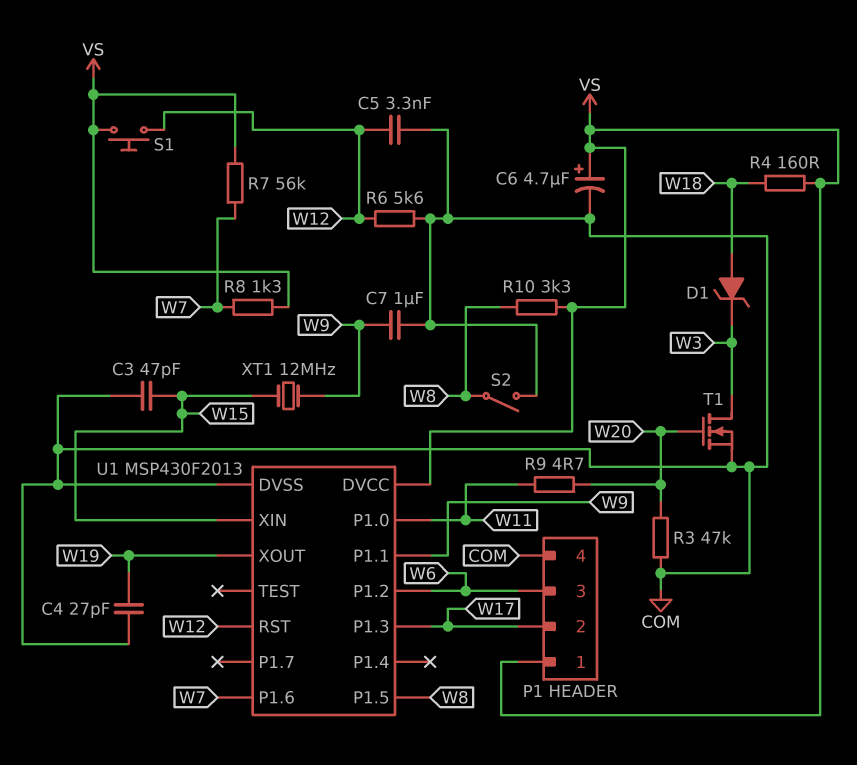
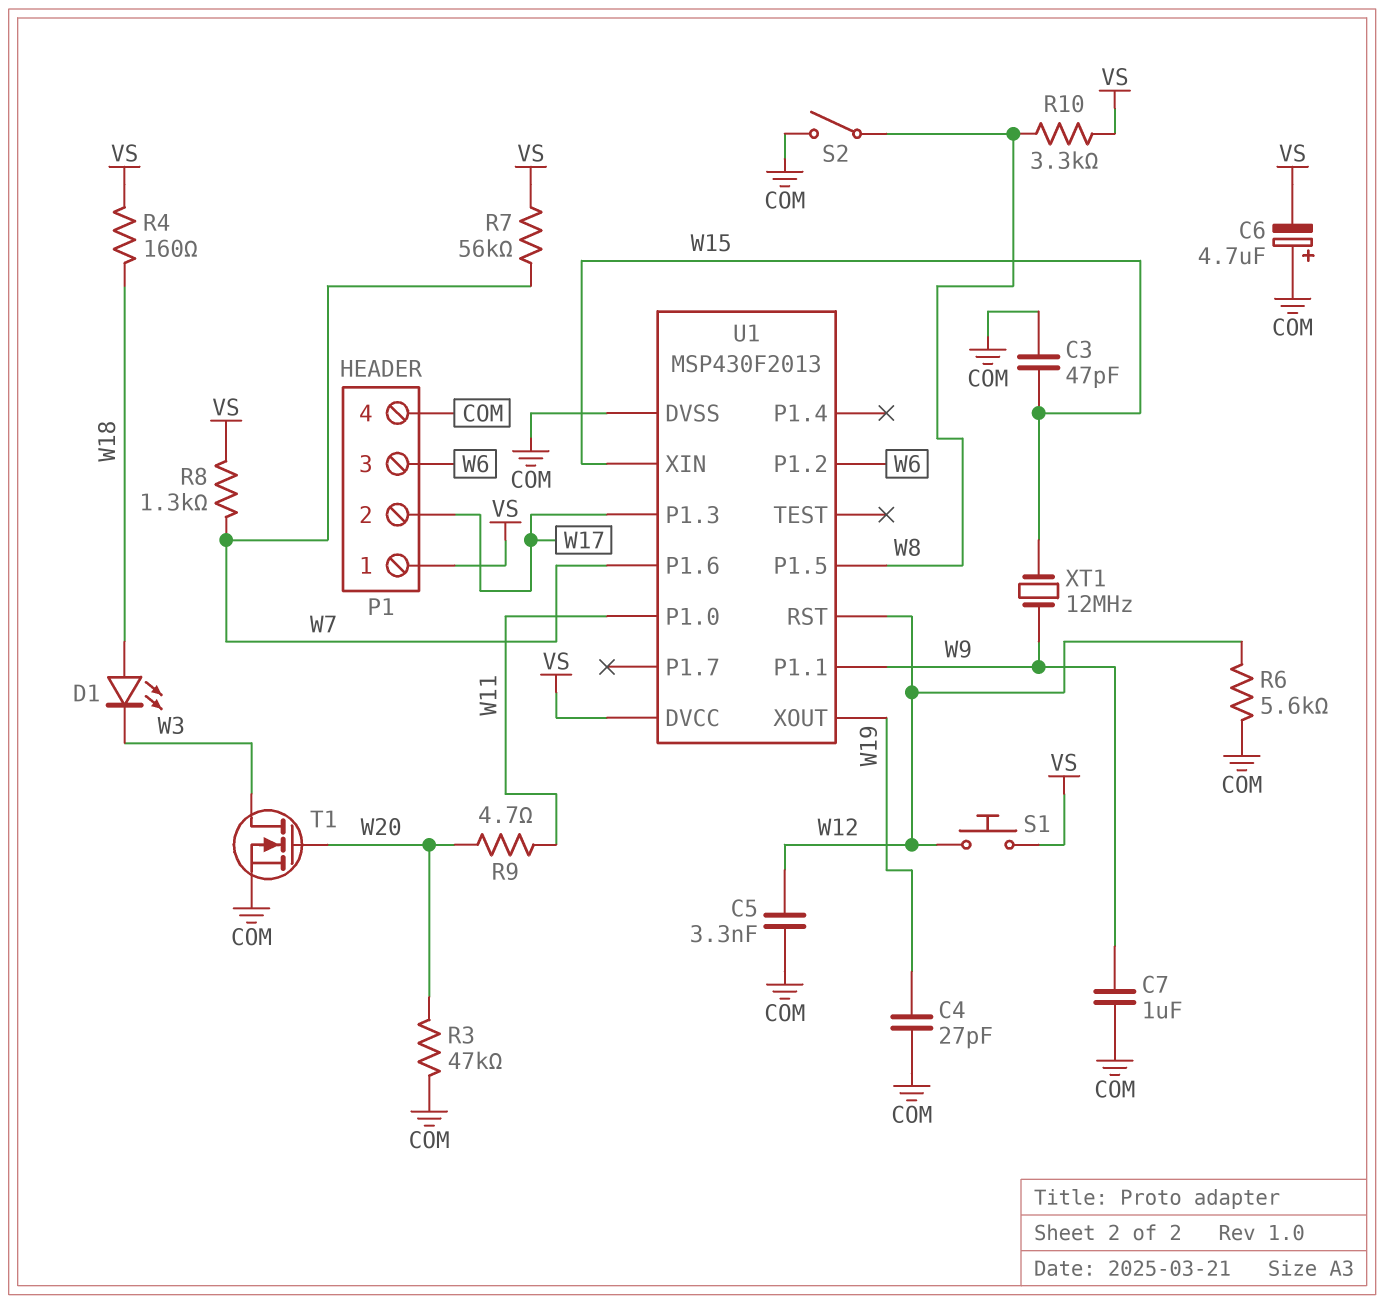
C6: 4.7uF (plus VS, minus COM) -> 4.7uF (plus COM, minus VS)
D1: zener (A W18, K W3) -> LED (A W18, K W3)

